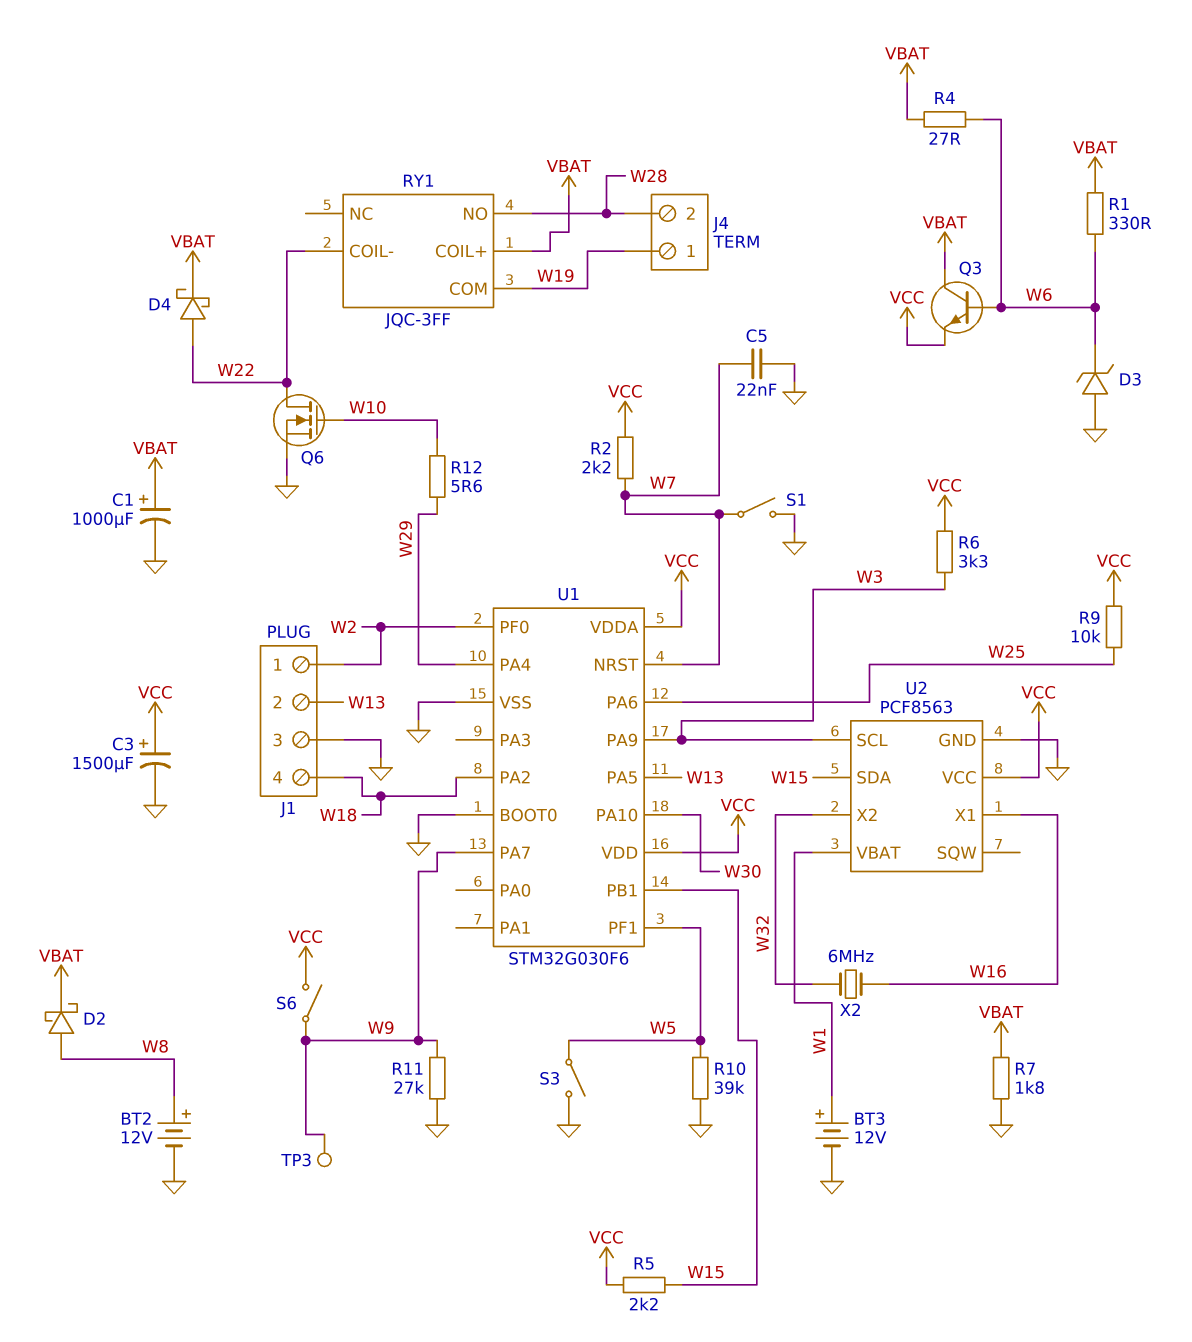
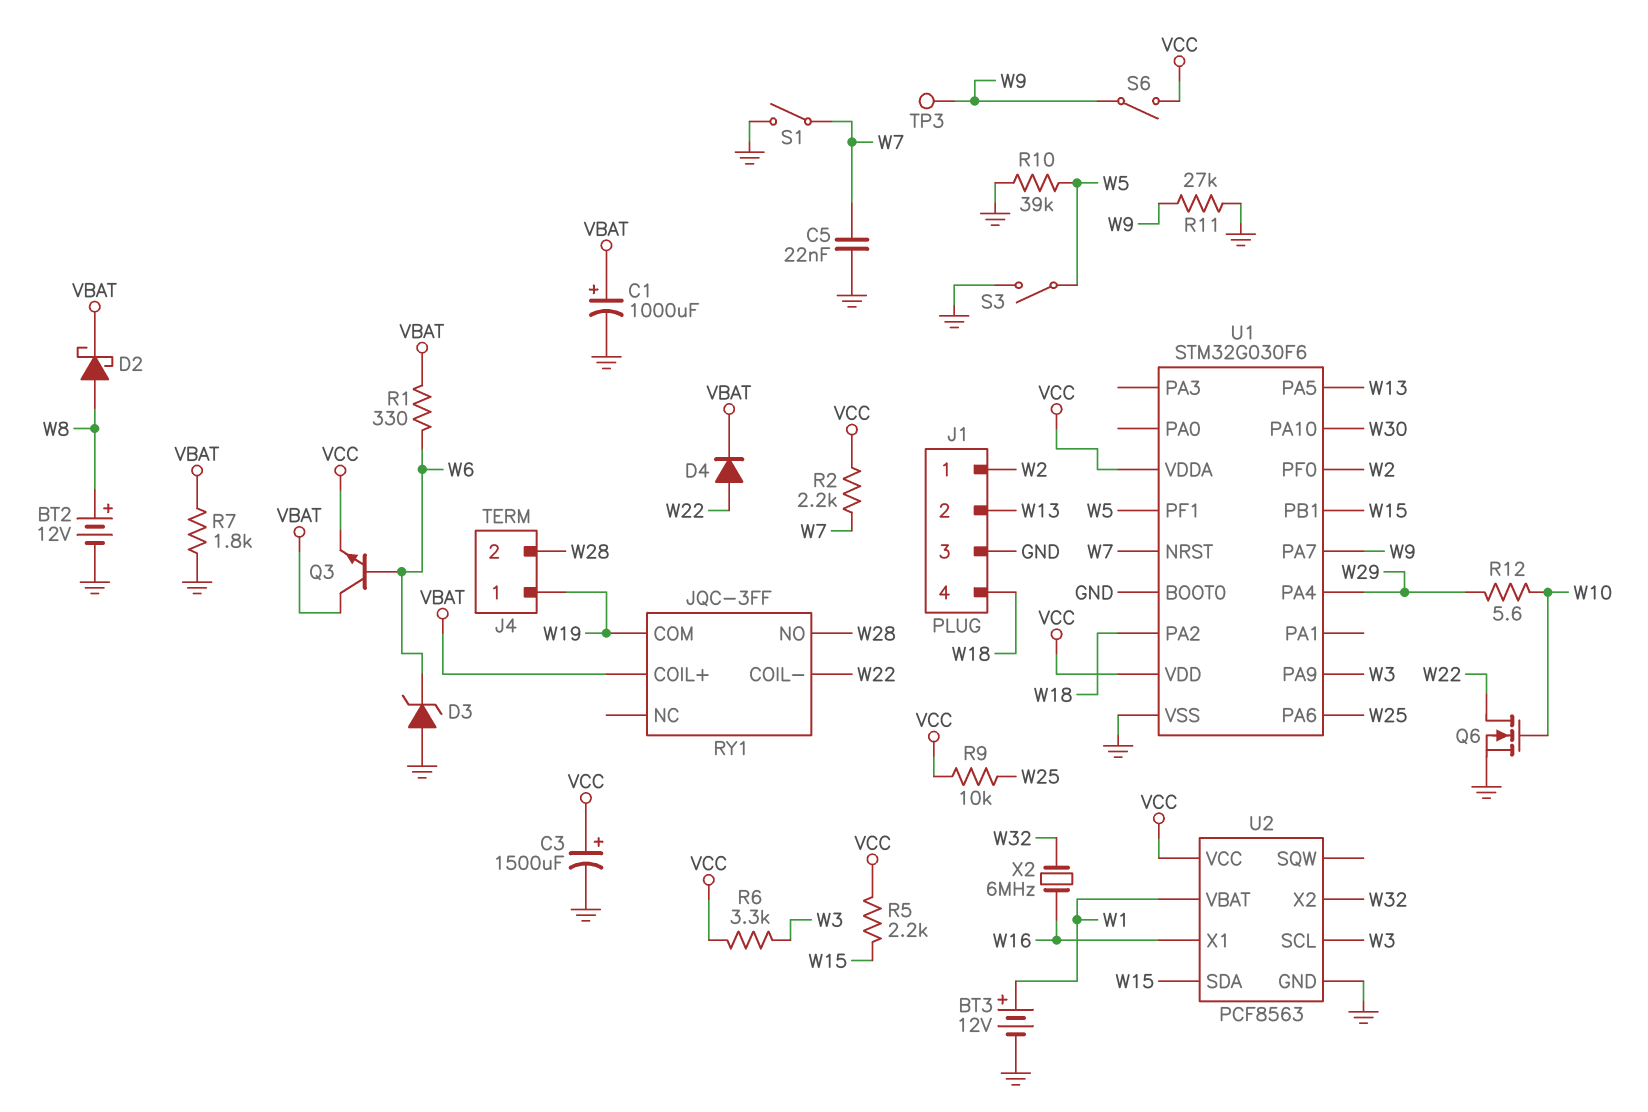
D4: schottky (A W22, K VBAT) -> diode (A W22, K VBAT)
R4: 27 (VBAT, W6) -> none

